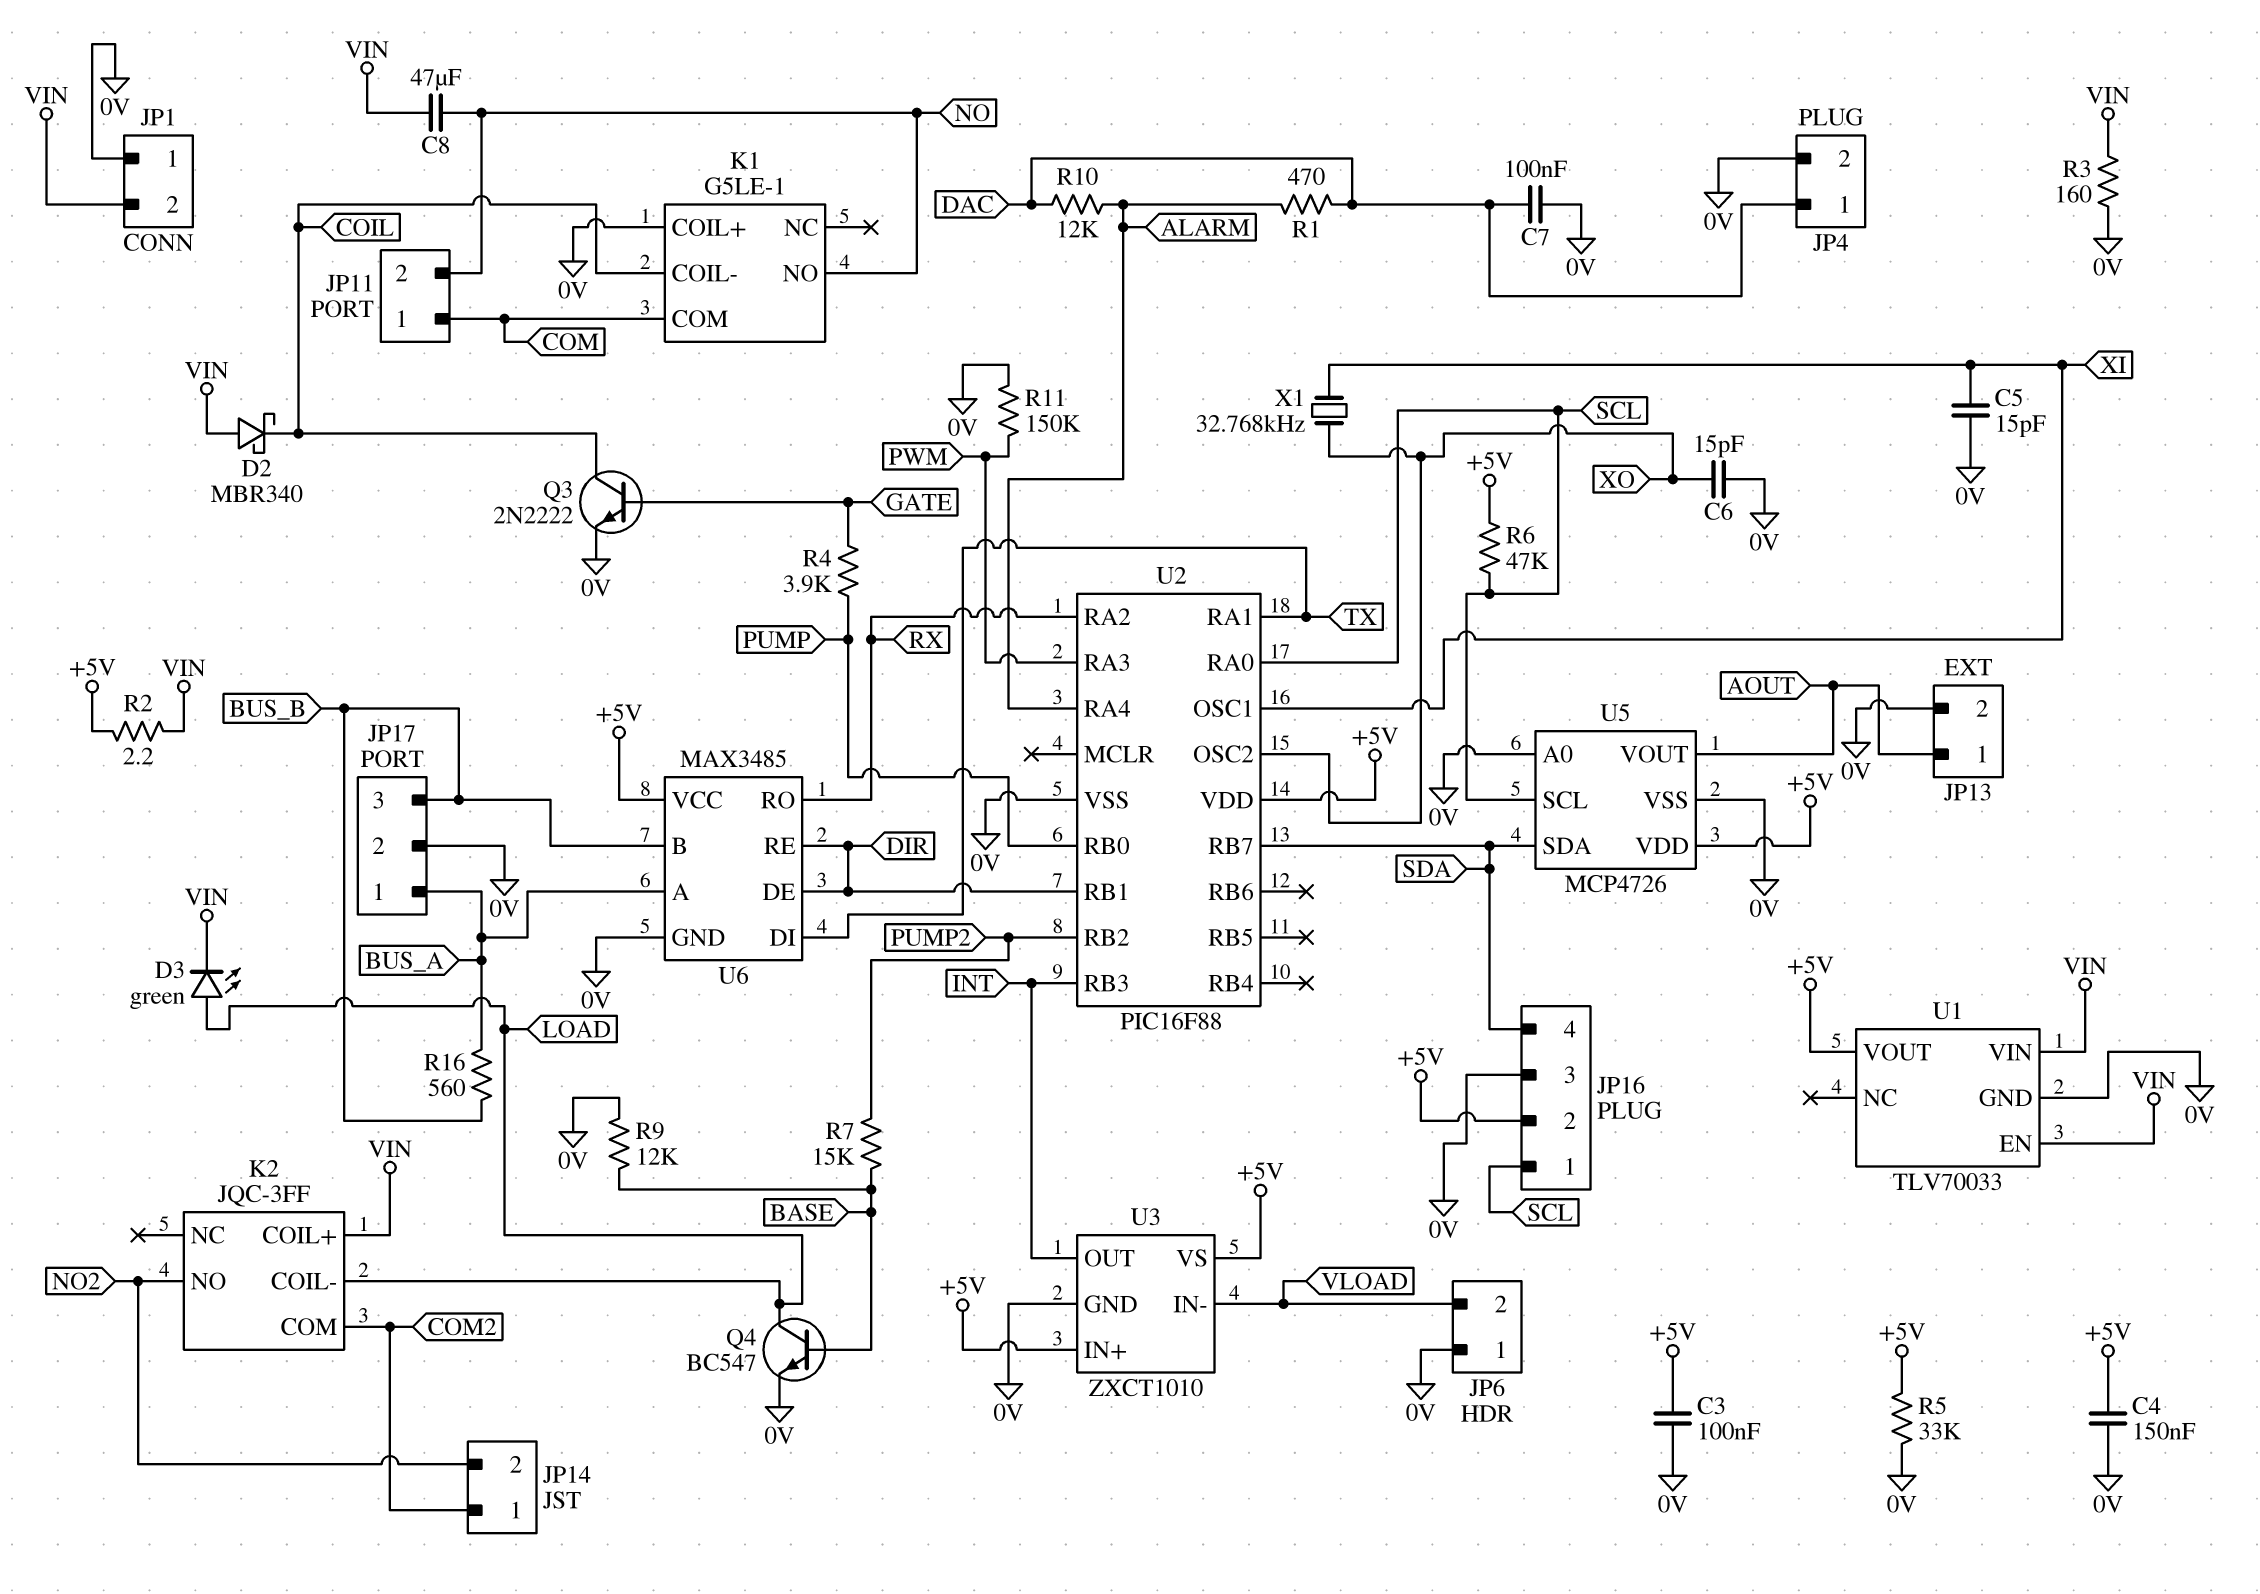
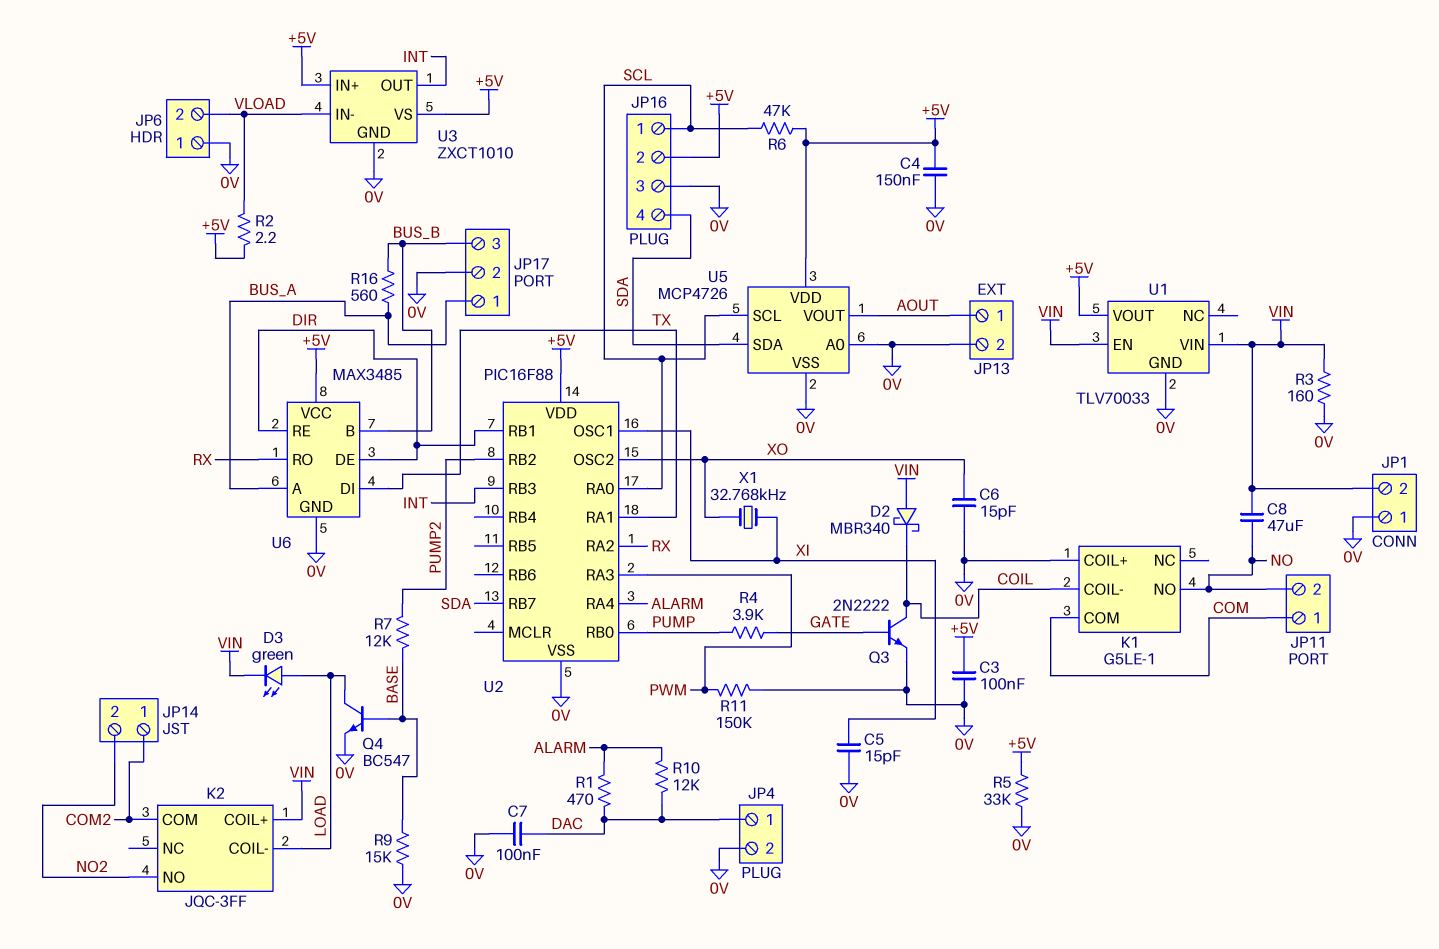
R2: 2.2 (+5V, VIN) -> 2.2 (+5V, VLOAD)
R7: 15k (BASE, PUMP2) -> 12k (BASE, PUMP2)
R9: 12k (0V, BASE) -> 15k (0V, BASE)

